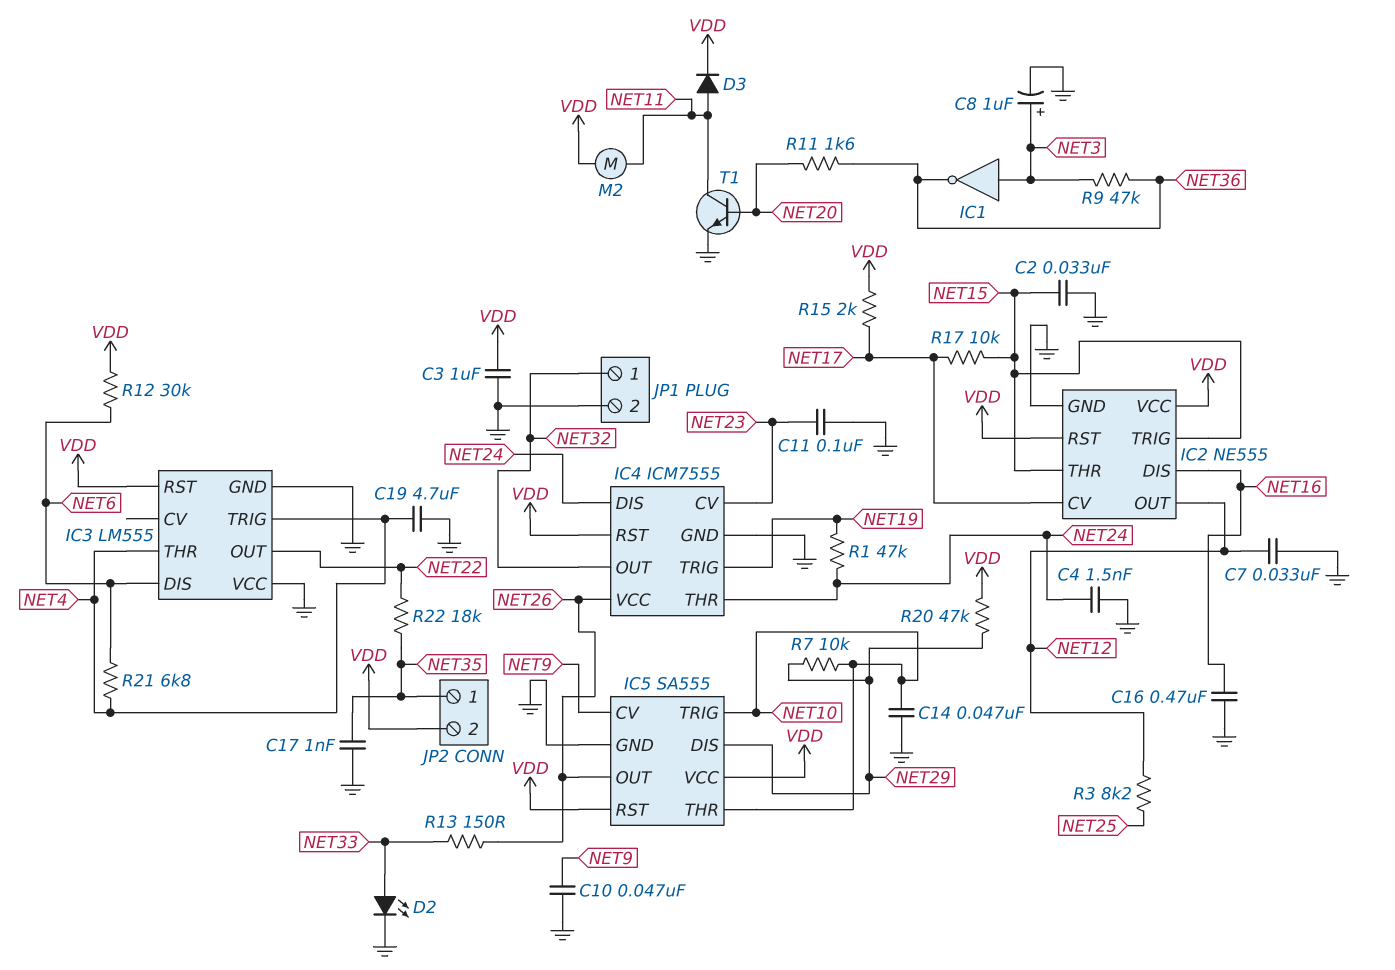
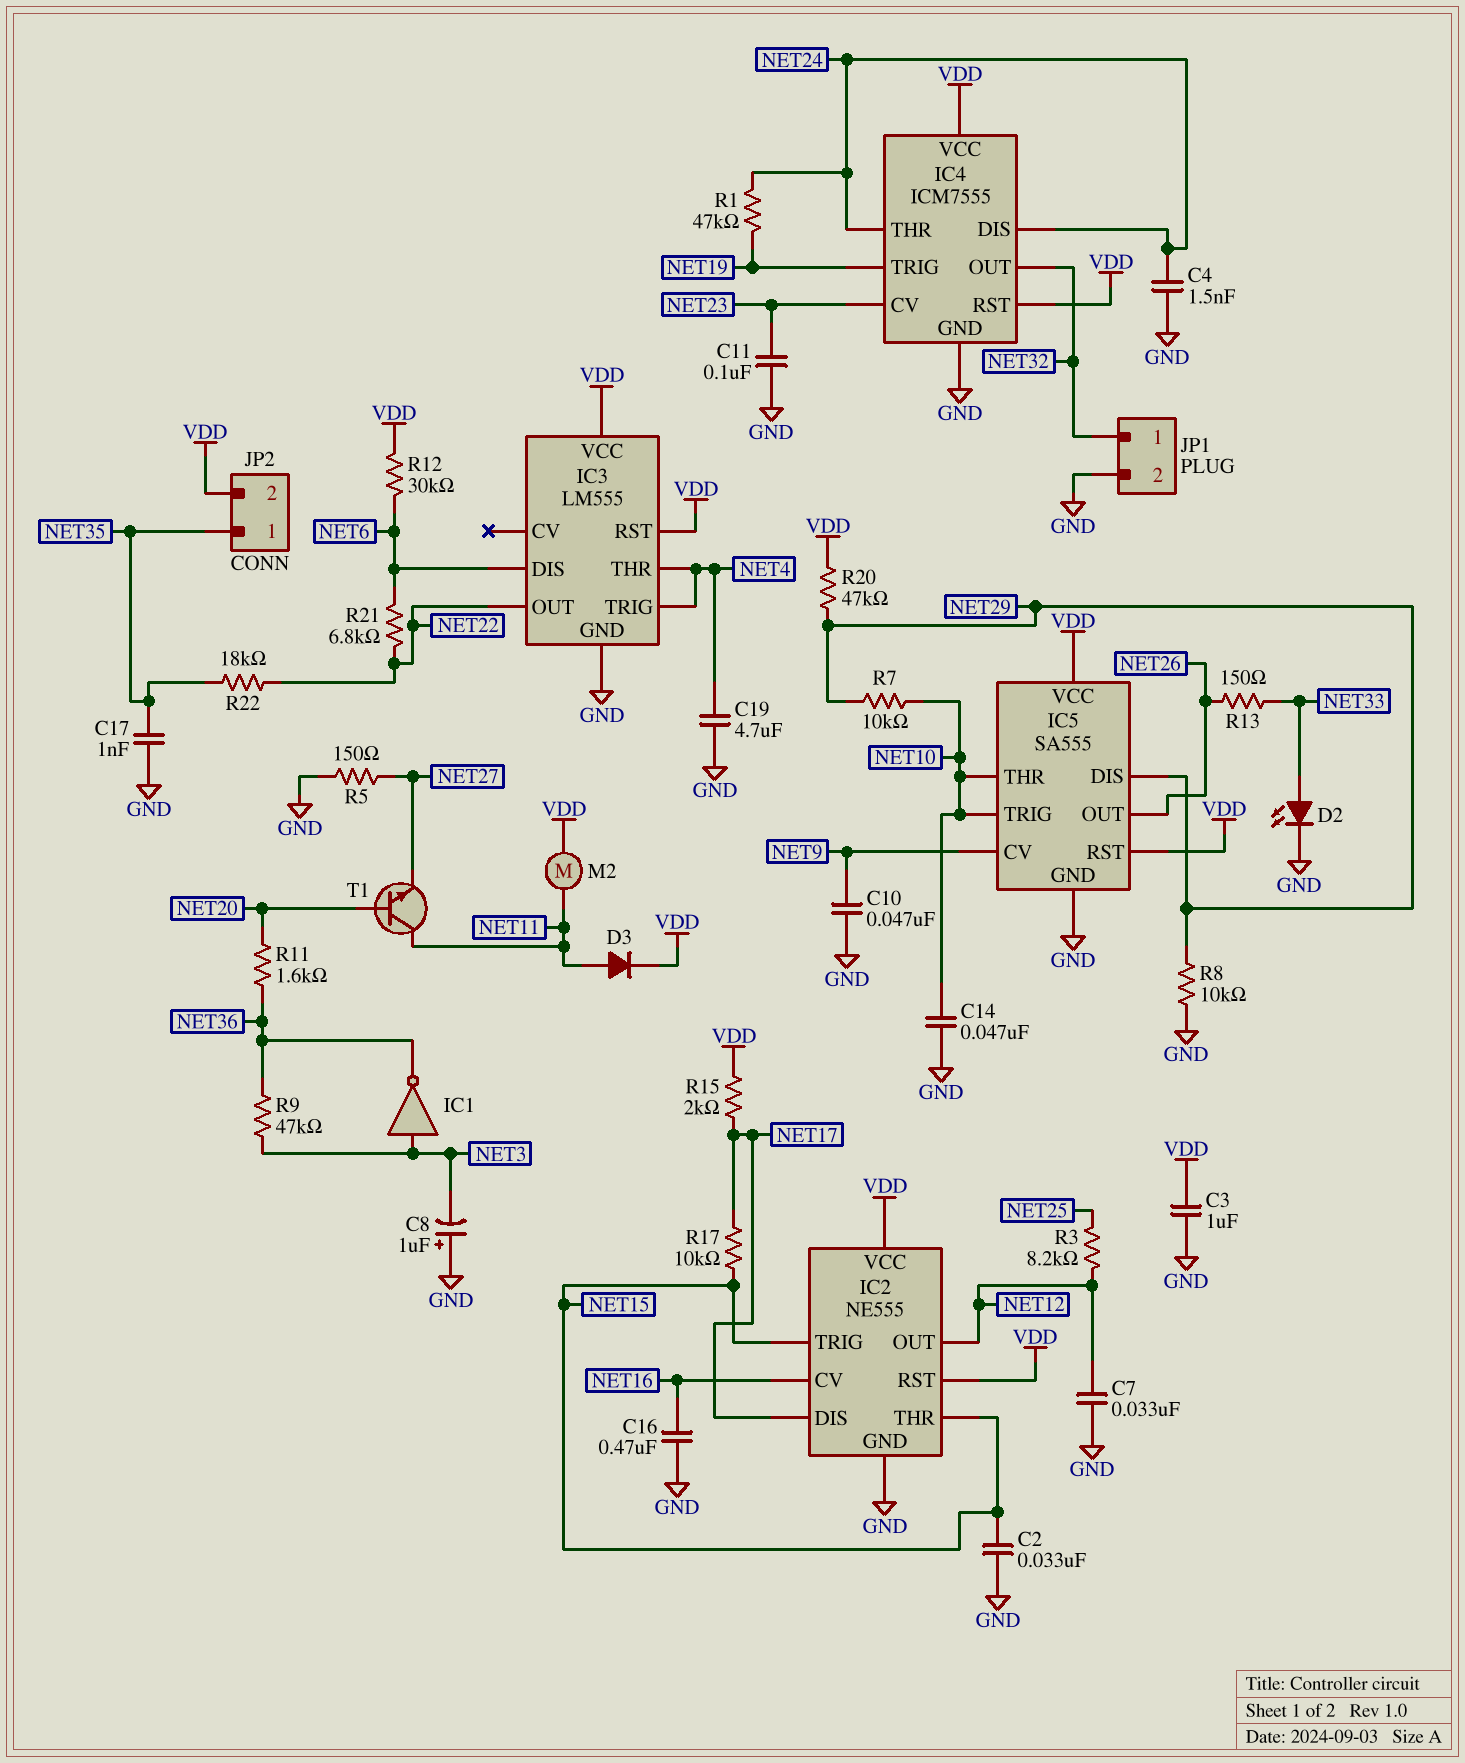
C8: 1uF (plus NET3, minus GND) -> 1uF (plus GND, minus NET3)
IC2 pin CV: NET17 -> NET16
IC2 pin DIS: NET16 -> NET17
IC3 pin VCC: GND -> VDD
IC4 pin VCC: NET26 -> VDD
R5: none -> 150 (GND, NET27)
R8: none -> 10k (GND, NET29)
R21: 6.8k (NET4, NET6) -> 6.8k (NET6, NET22)
T1: NPN (B NET20, C NET11, E GND) -> NPN (B NET20, C NET11, E NET27)

